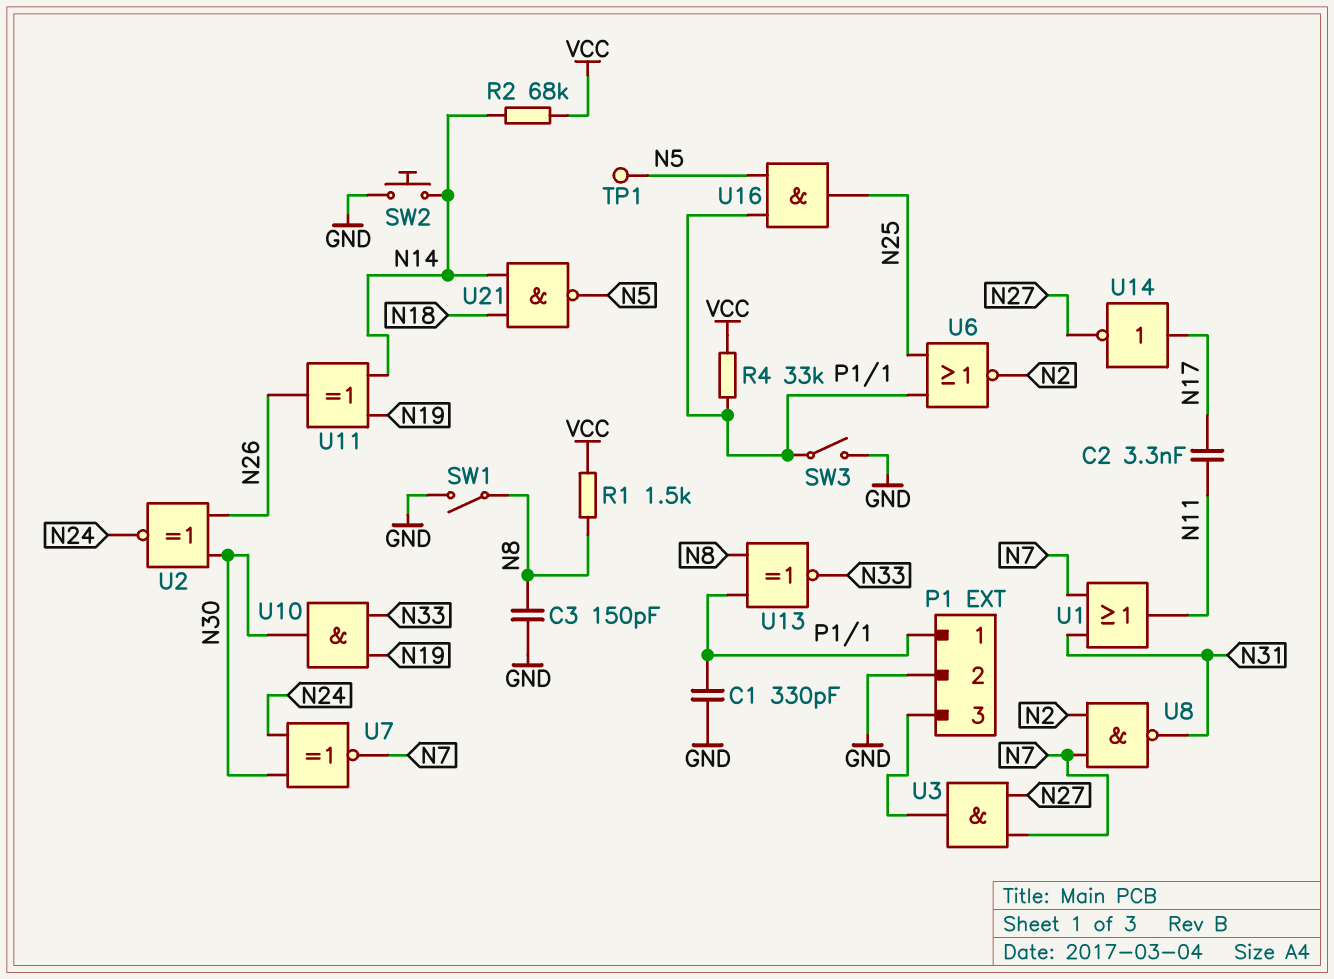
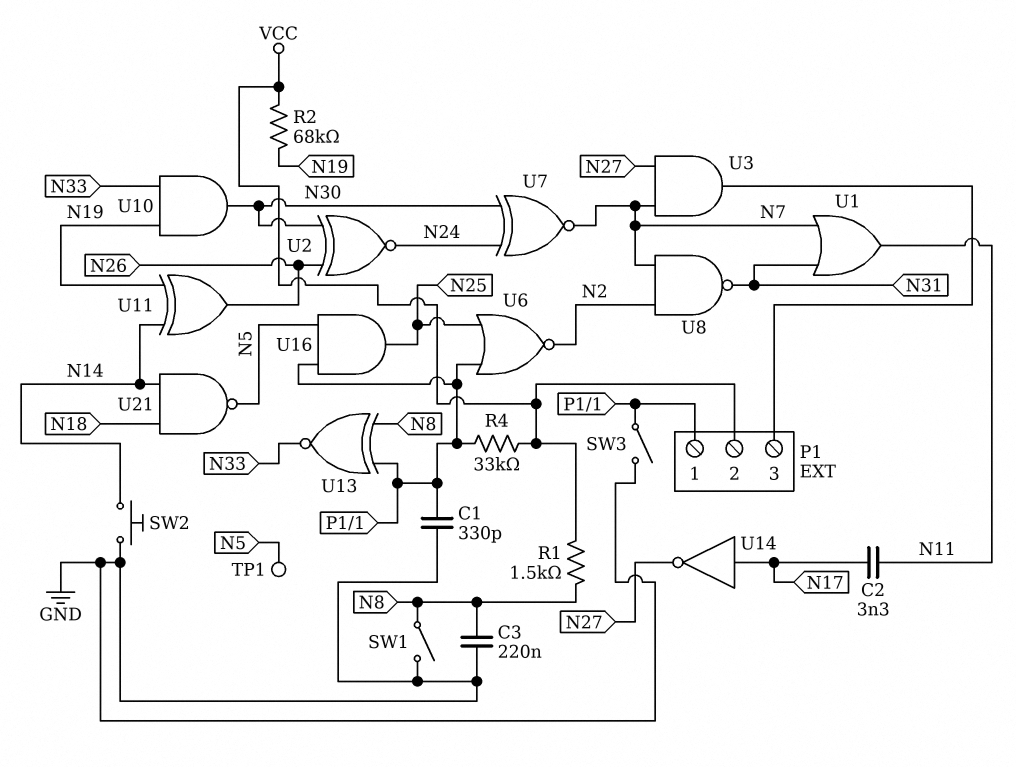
C3: 150pF (GND, N8) -> 220nF (GND, N8)
P1 pin 2: GND -> VCC
R2: 68k (N14, VCC) -> 68k (N19, VCC)

